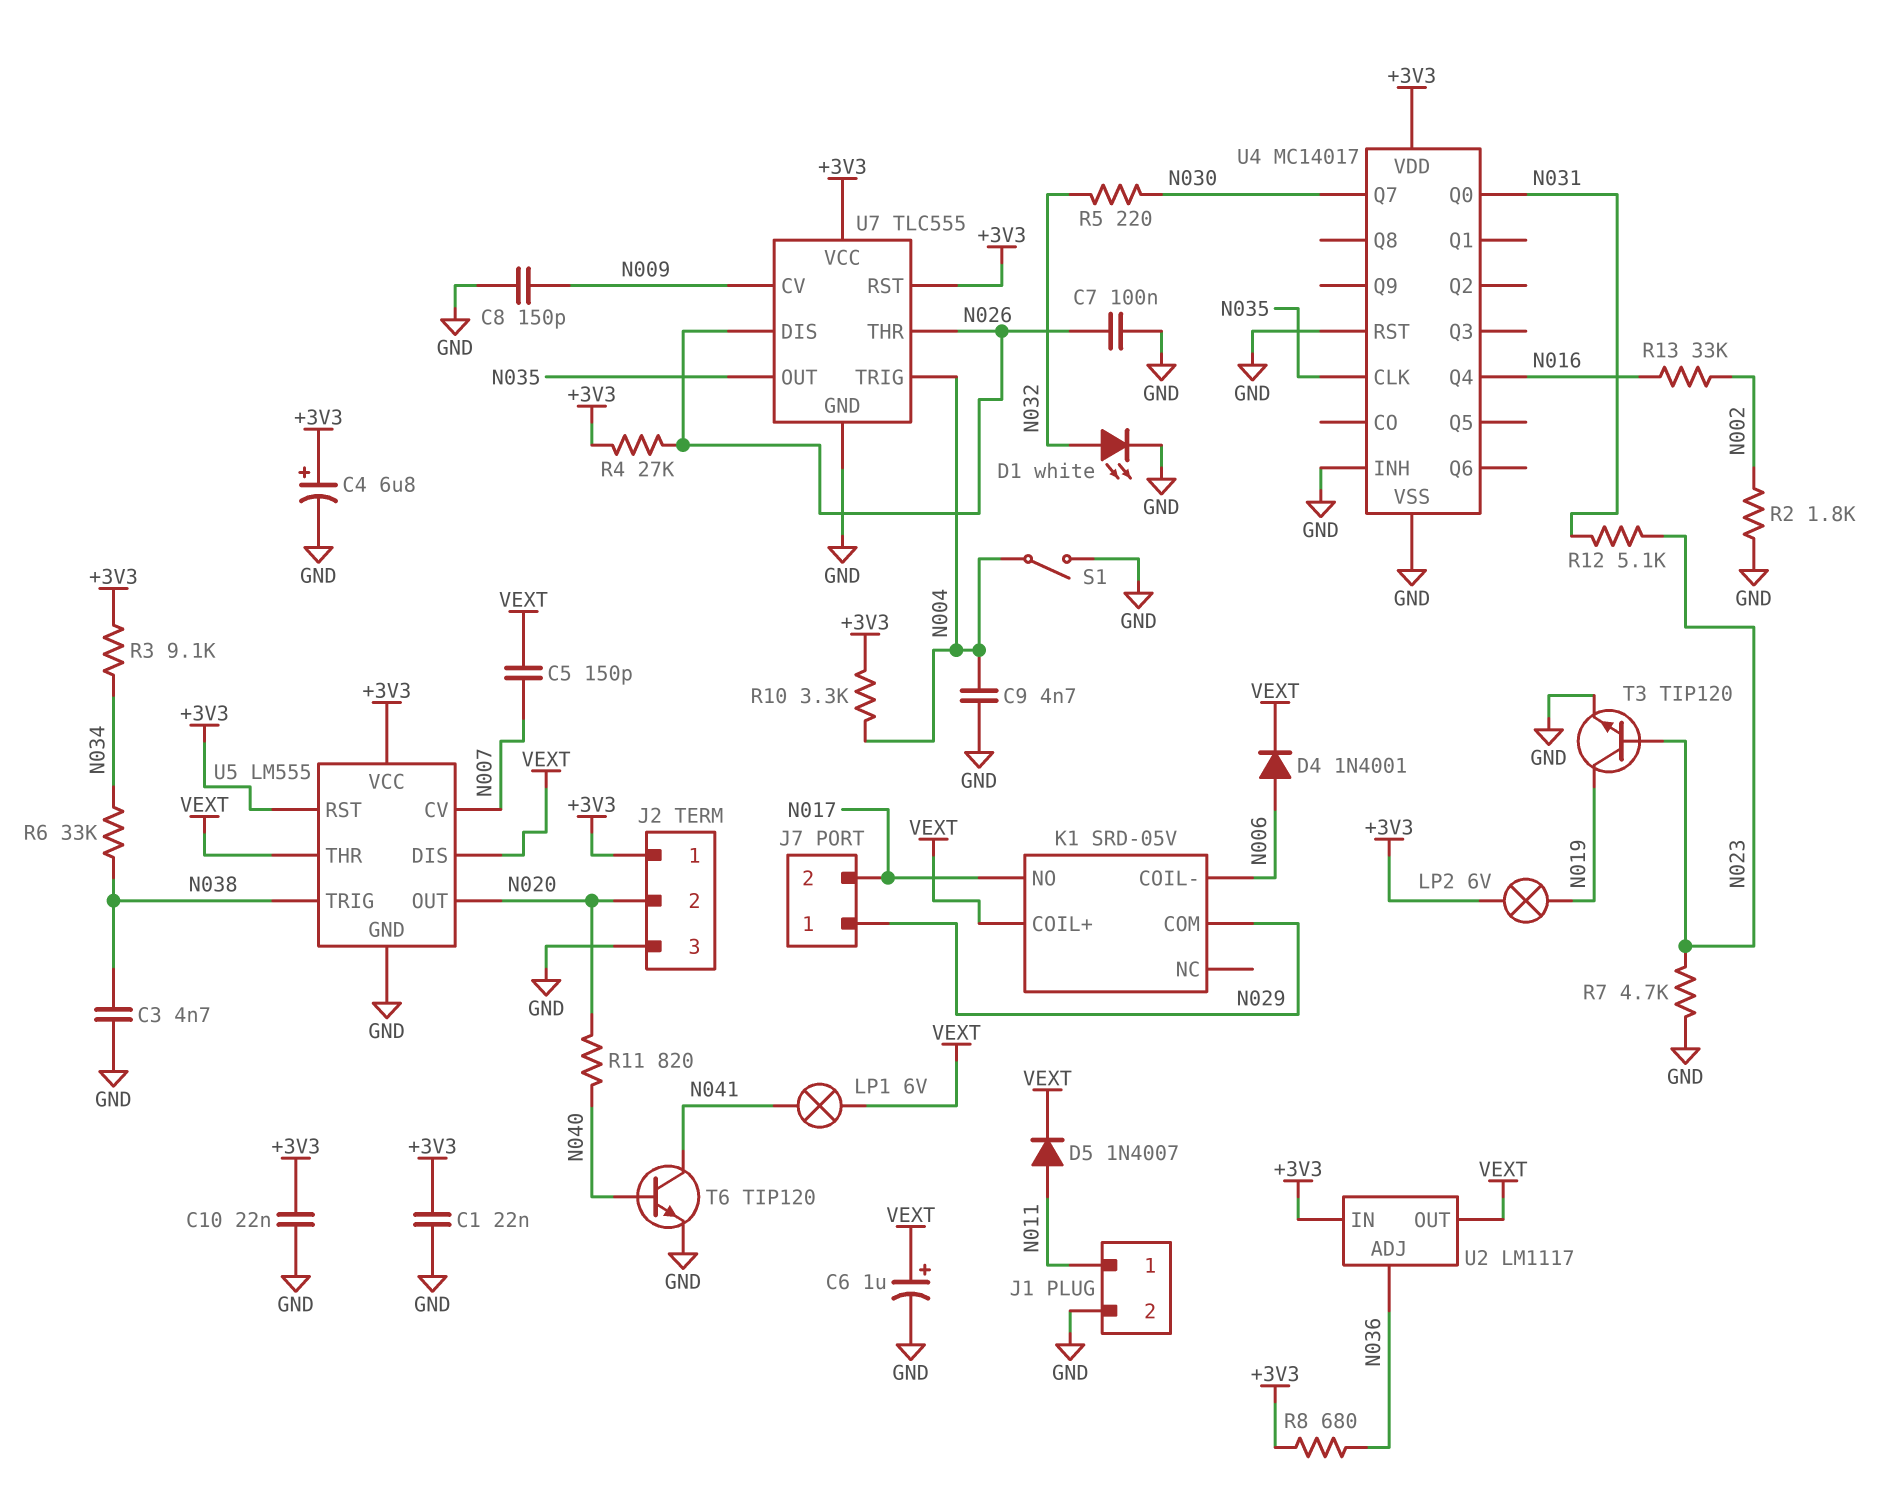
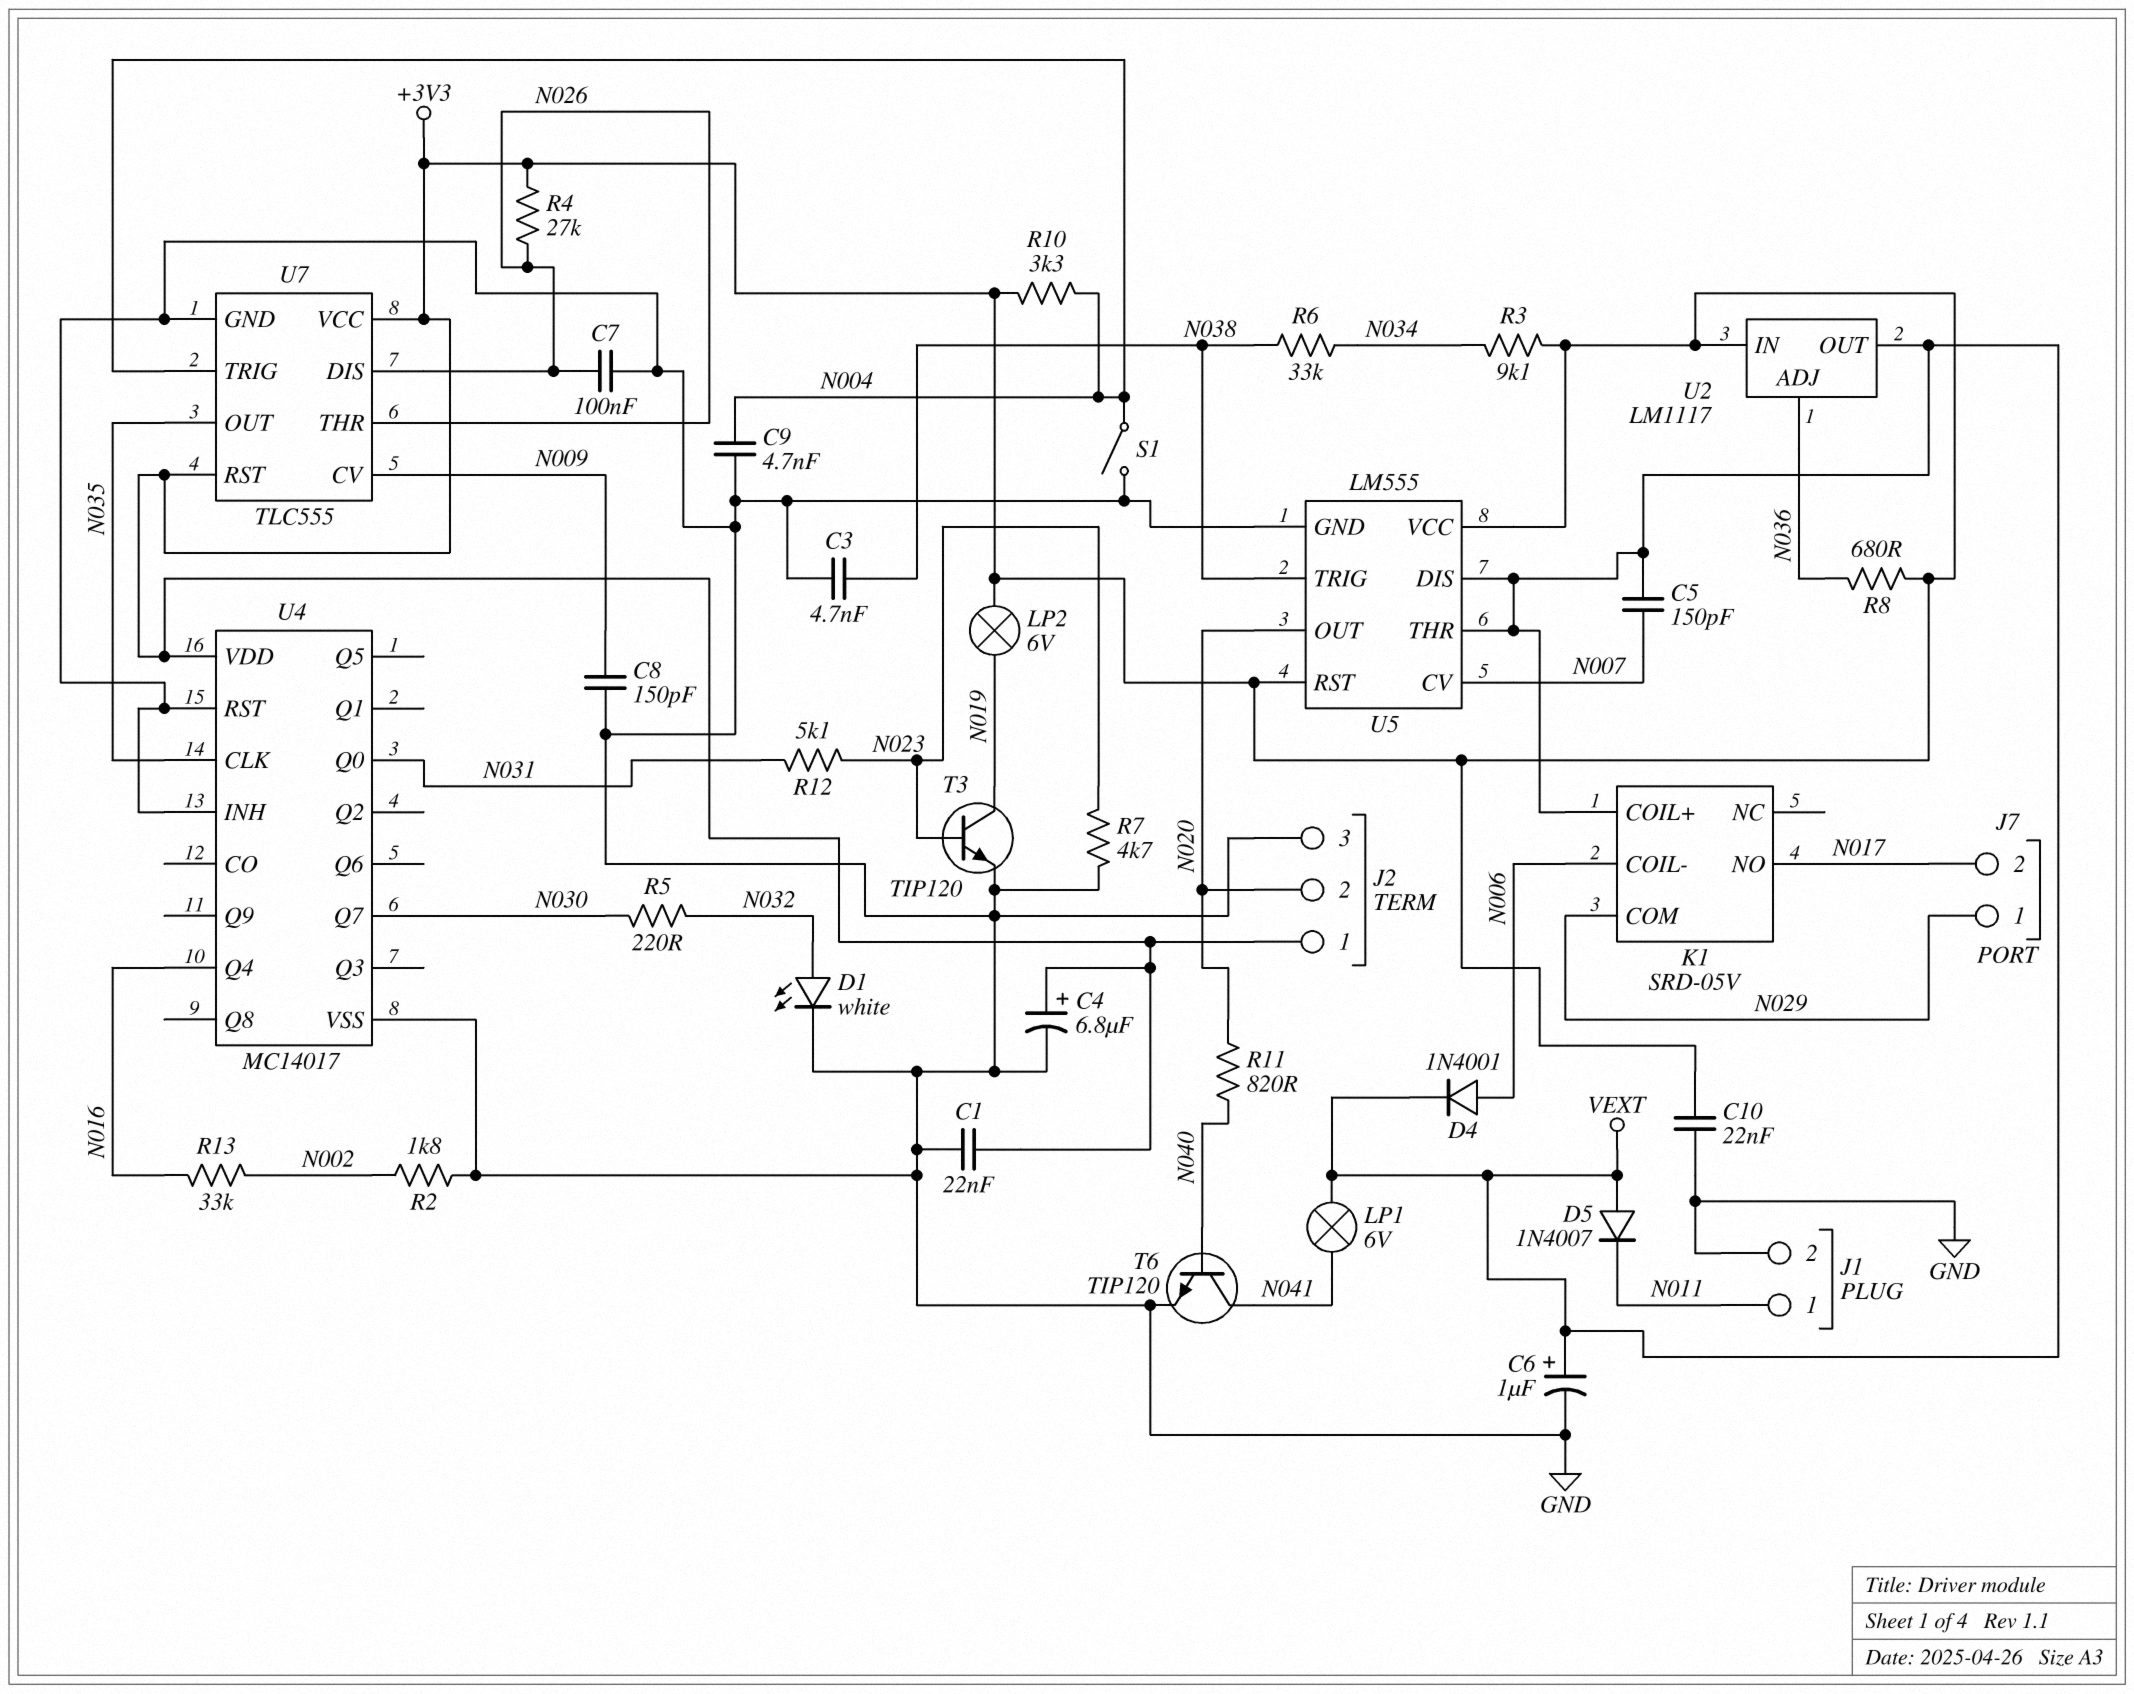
D5: diode 1N4007 (A N011, K VEXT) -> diode 1N4007 (A VEXT, K N011)

